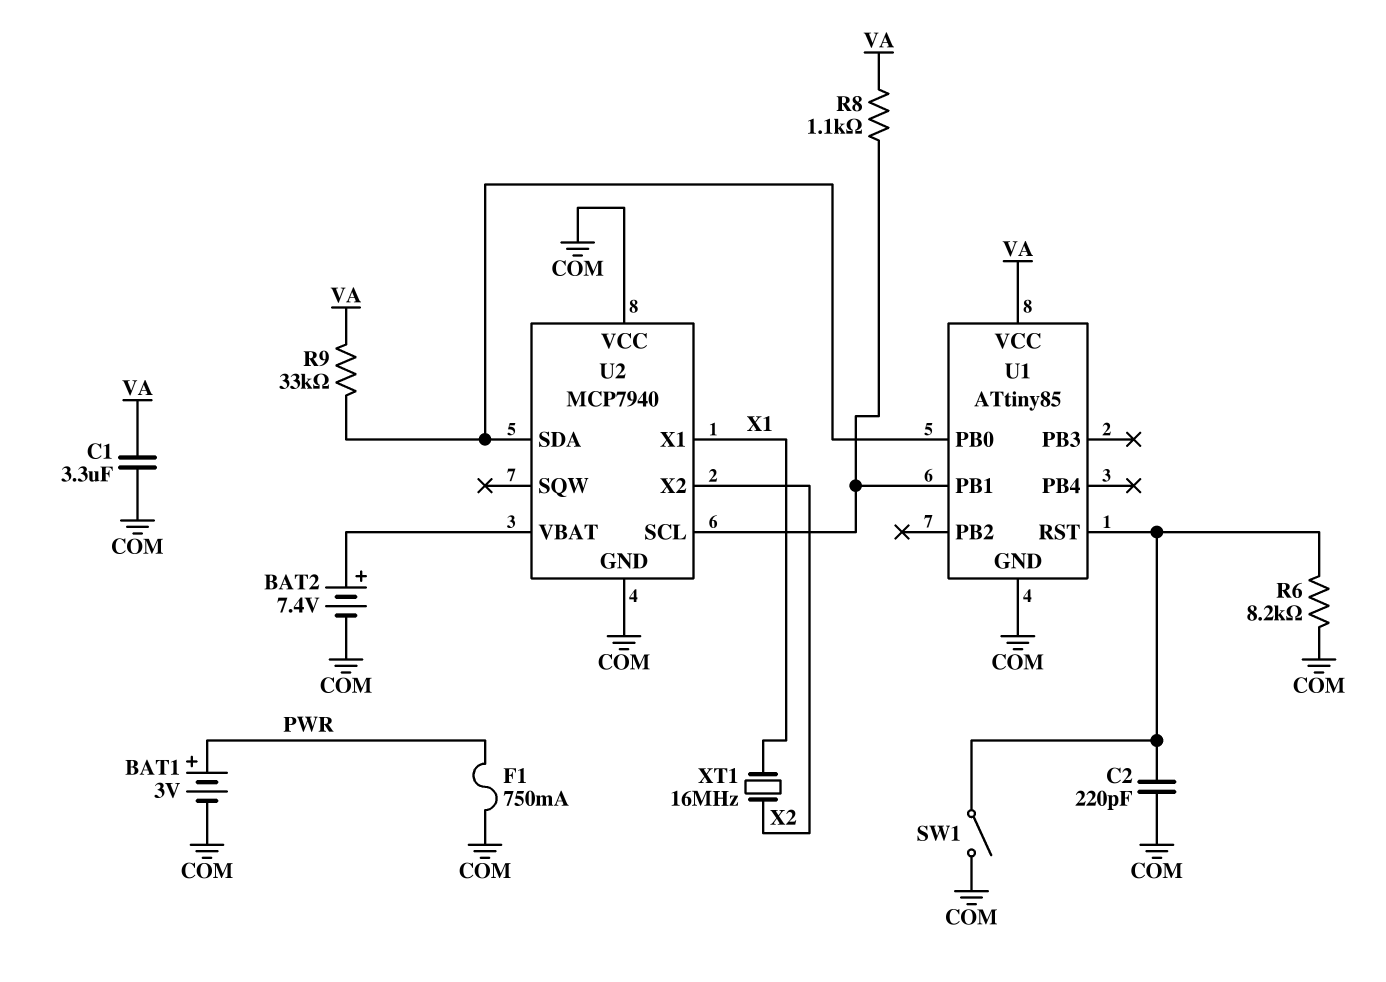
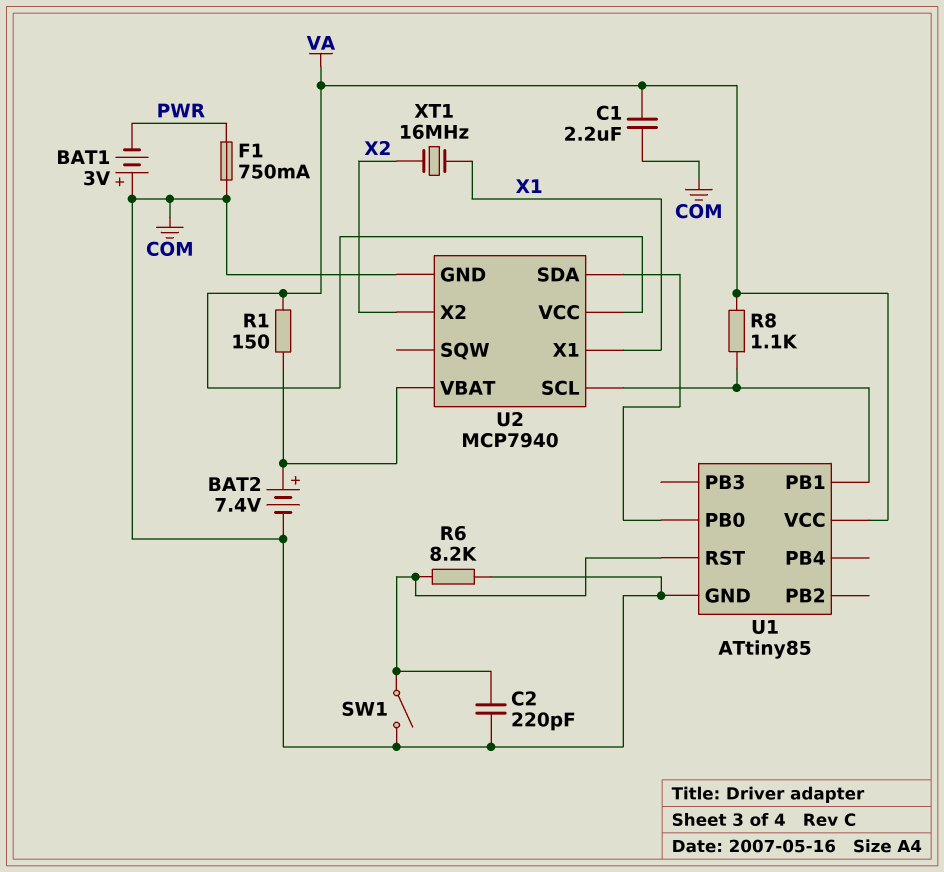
BAT1: 3V (plus PWR, minus COM) -> 3V (plus COM, minus PWR)
C1: 3.3uF (COM, VA) -> 2.2uF (COM, VA)
R1: none -> 150 (U2/VBAT, VA)
R9: 33k (U1/PB0, VA) -> none
U2 pin VCC: COM -> VA

